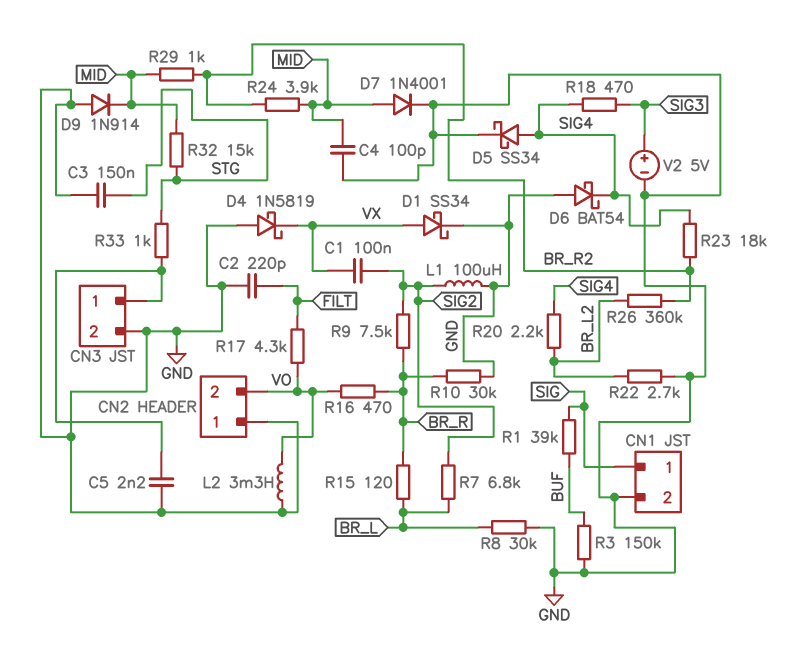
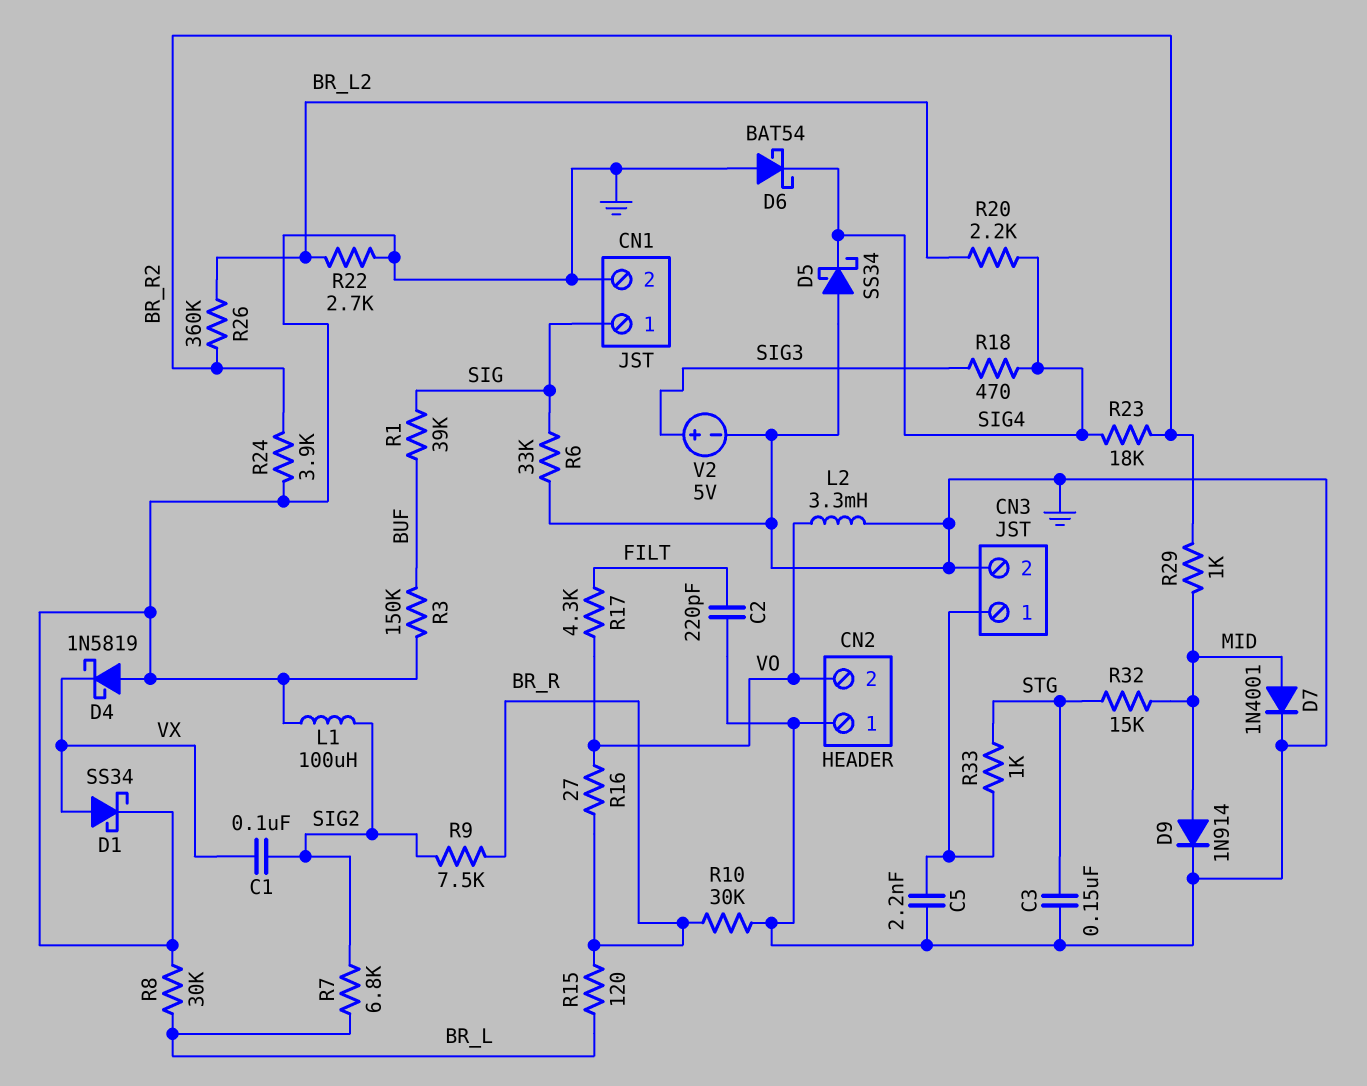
C4: 100pF (GND, MID) -> none
D5: schottky SS34 (A SIG4, K GND) -> schottky SS34 (A GND, K SIG4)
D9: diode 1N914 (A GND, K MID) -> diode 1N914 (A MID, K GND)
R6: none -> 33k (GND, SIG)
R16: 470 (BR_R, VO) -> 27 (BR_R, VO)
R24: 3.9k (BR_R2, MID) -> 3.9k (BR_R2, GND)

